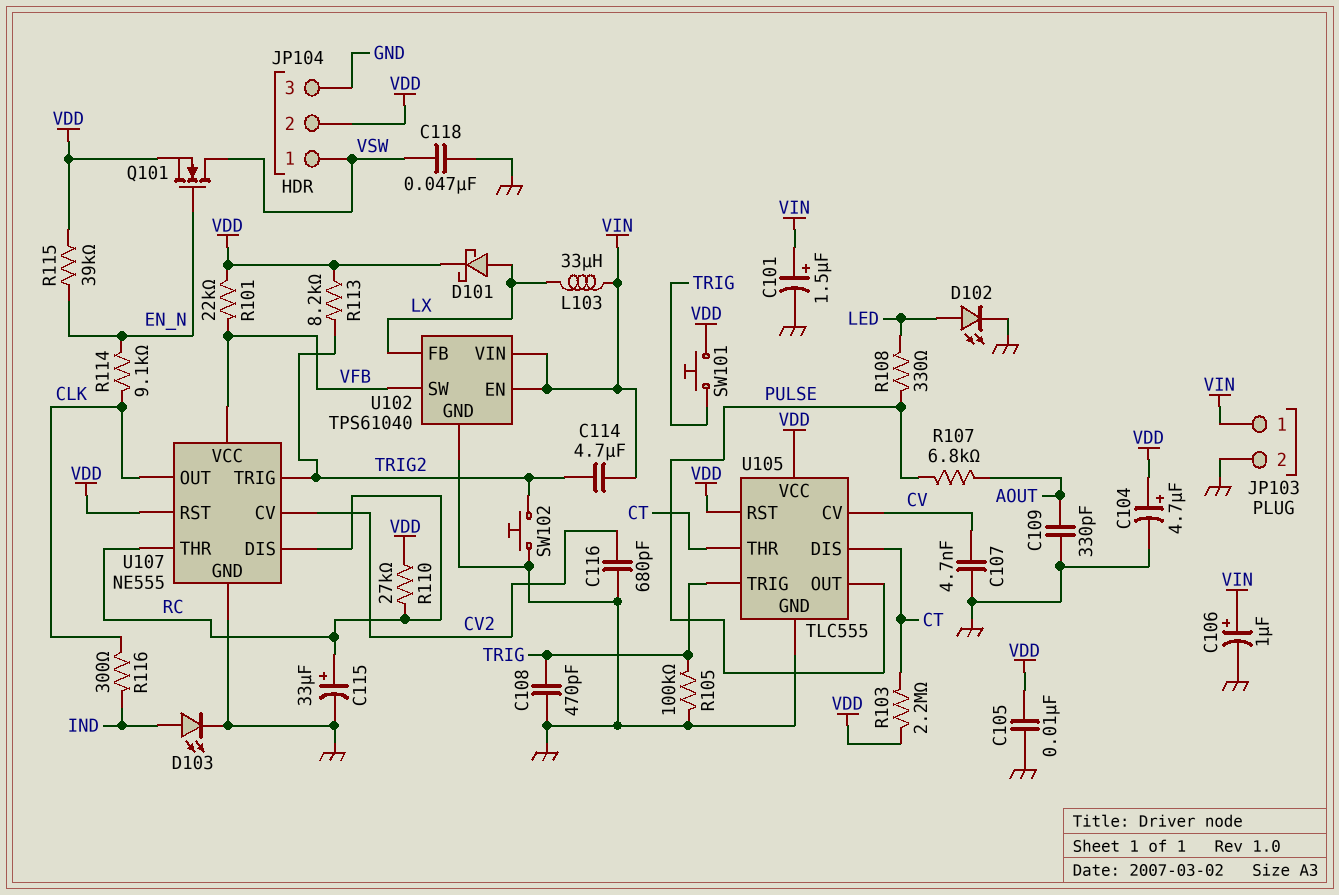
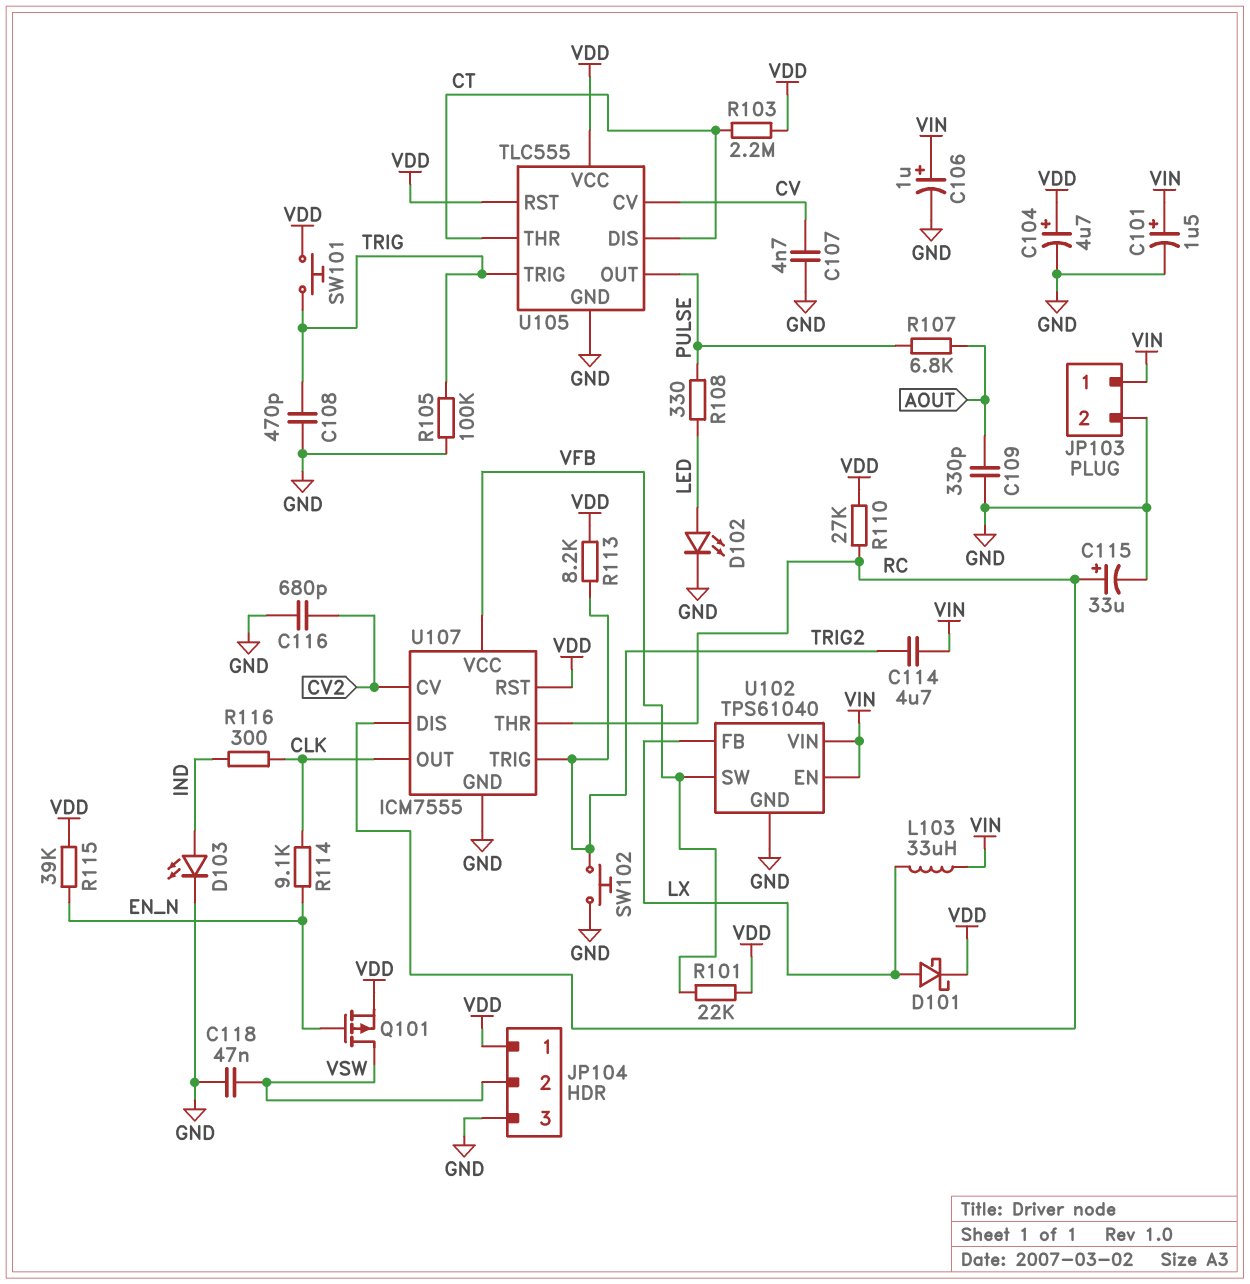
C105: 10nF (GND, VDD) -> none
JP104 pin 1: VSW -> VDD
JP104 pin 2: VDD -> VSW
Q101: NMOS (G EN_N, D VSW, S VDD) -> PMOS (G EN_N, D VSW, S VDD)
U107: NE555 -> ICM7555

